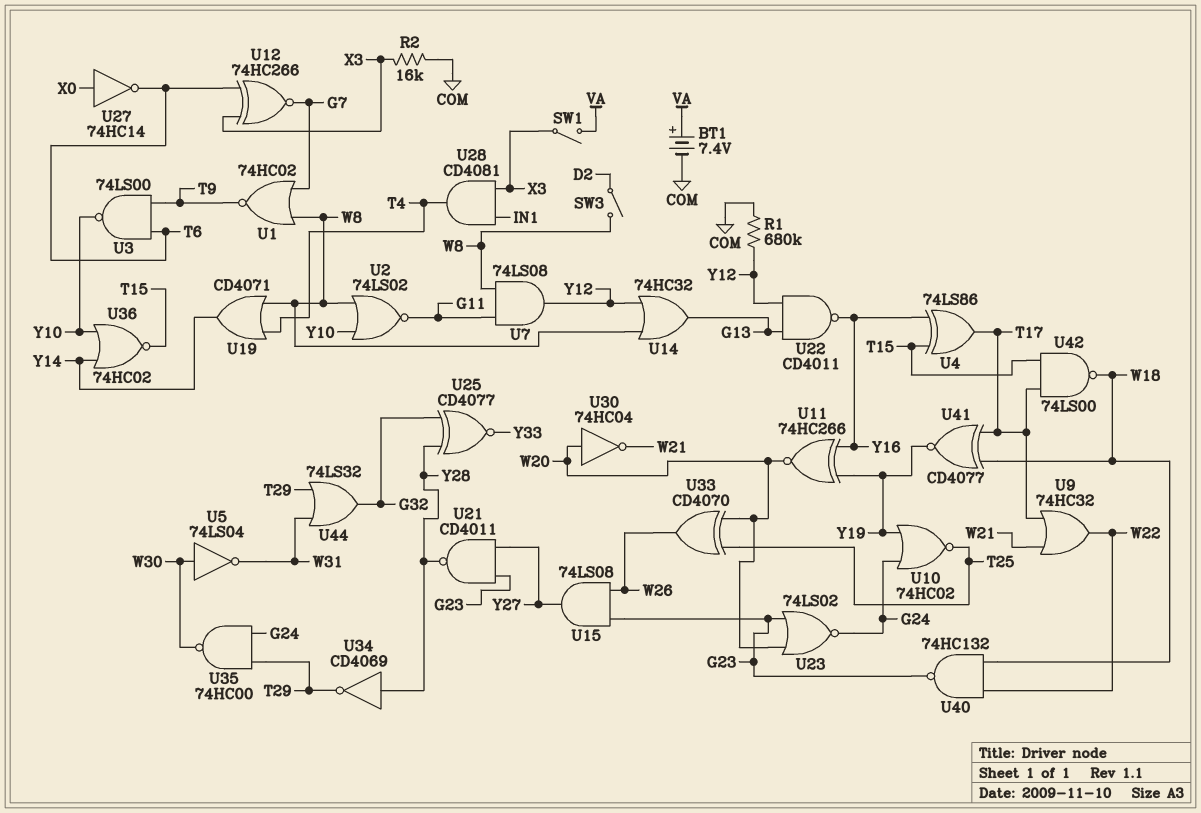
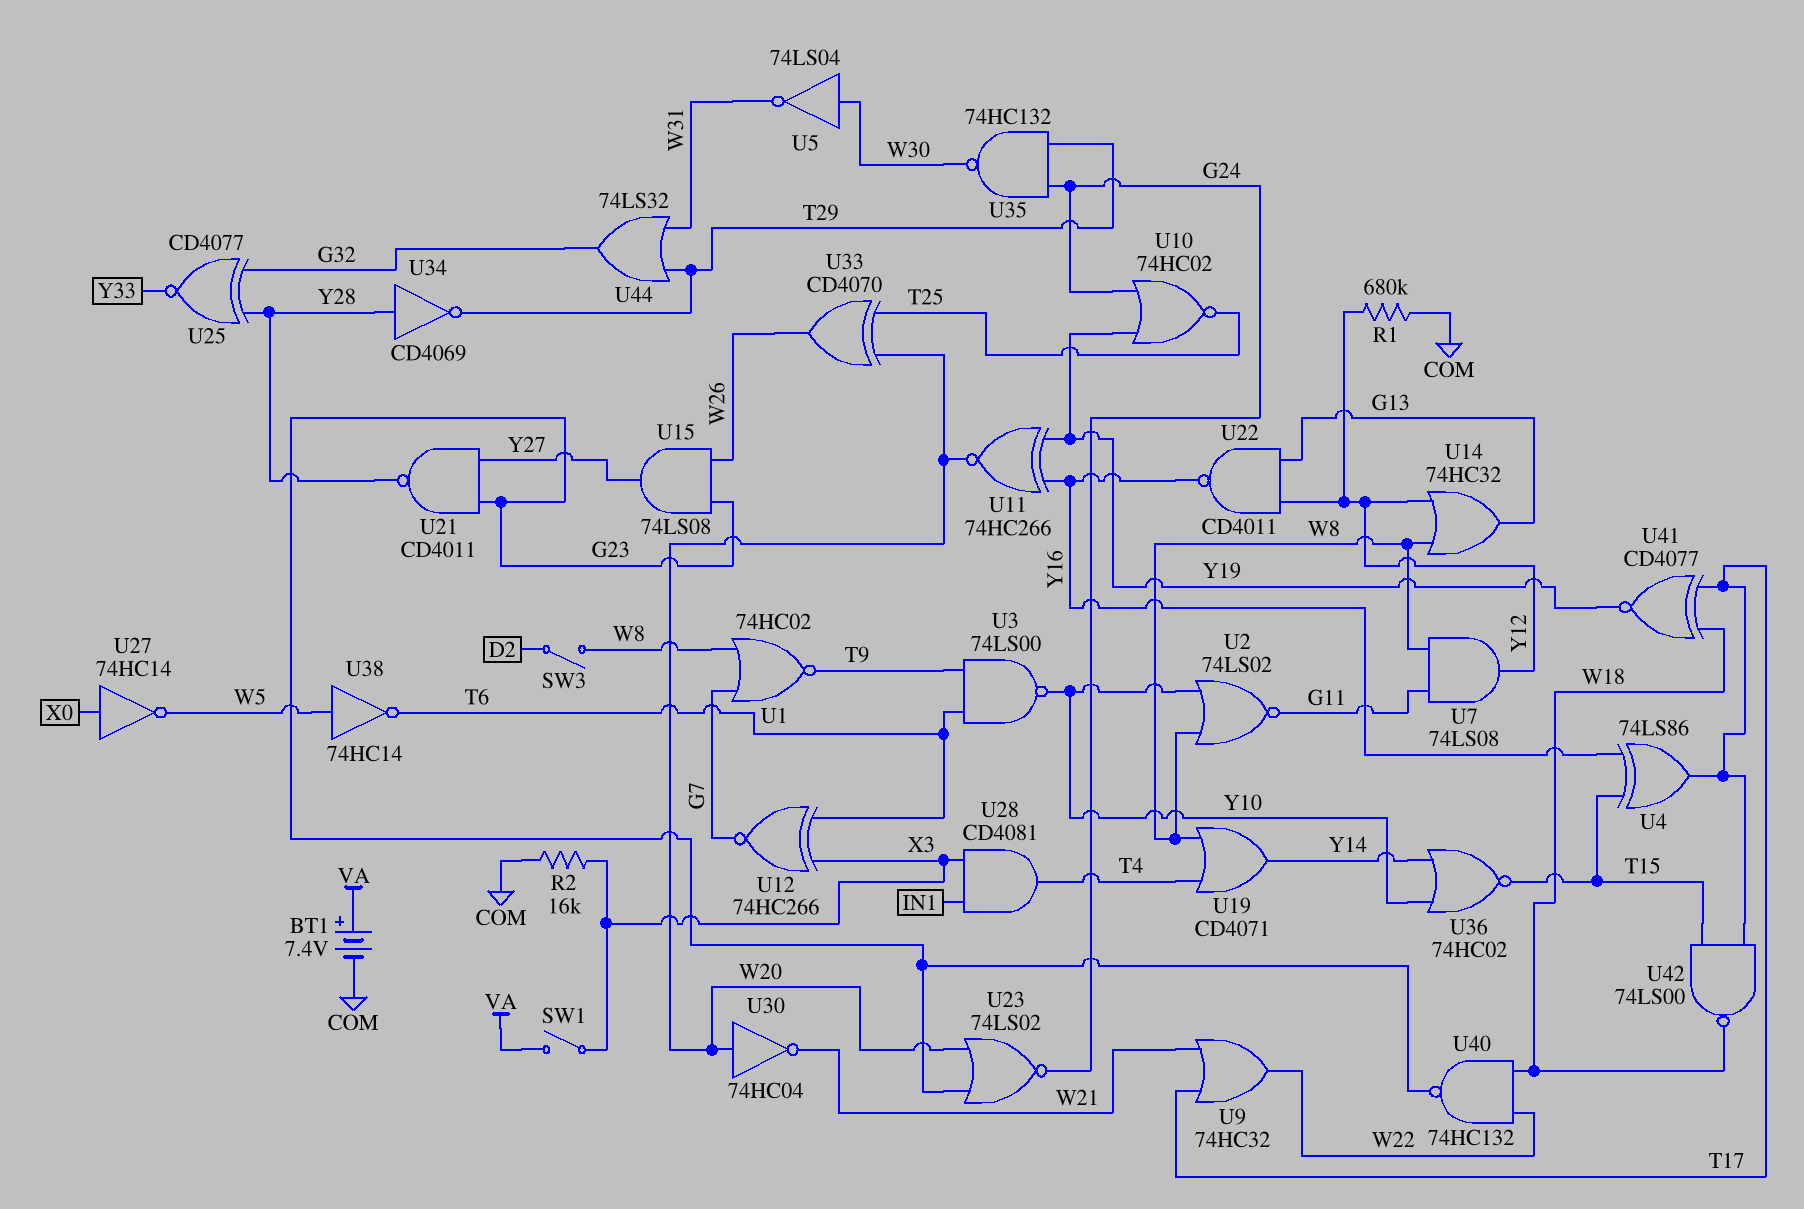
U27: NOT 74HC14 (in X0, out T6) -> NOT 74HC14 (in X0, out W5)
U35: NAND 74HC00 (in G24, in T29, out W30) -> NAND 74HC132 (in G24, in T29, out W30)
U38: none -> NOT 74HC14 (in W5, out T6)

